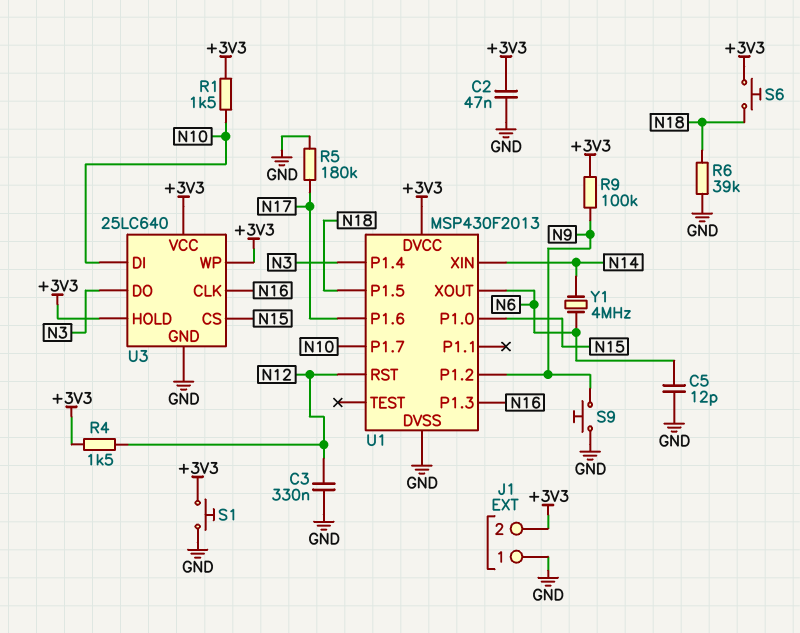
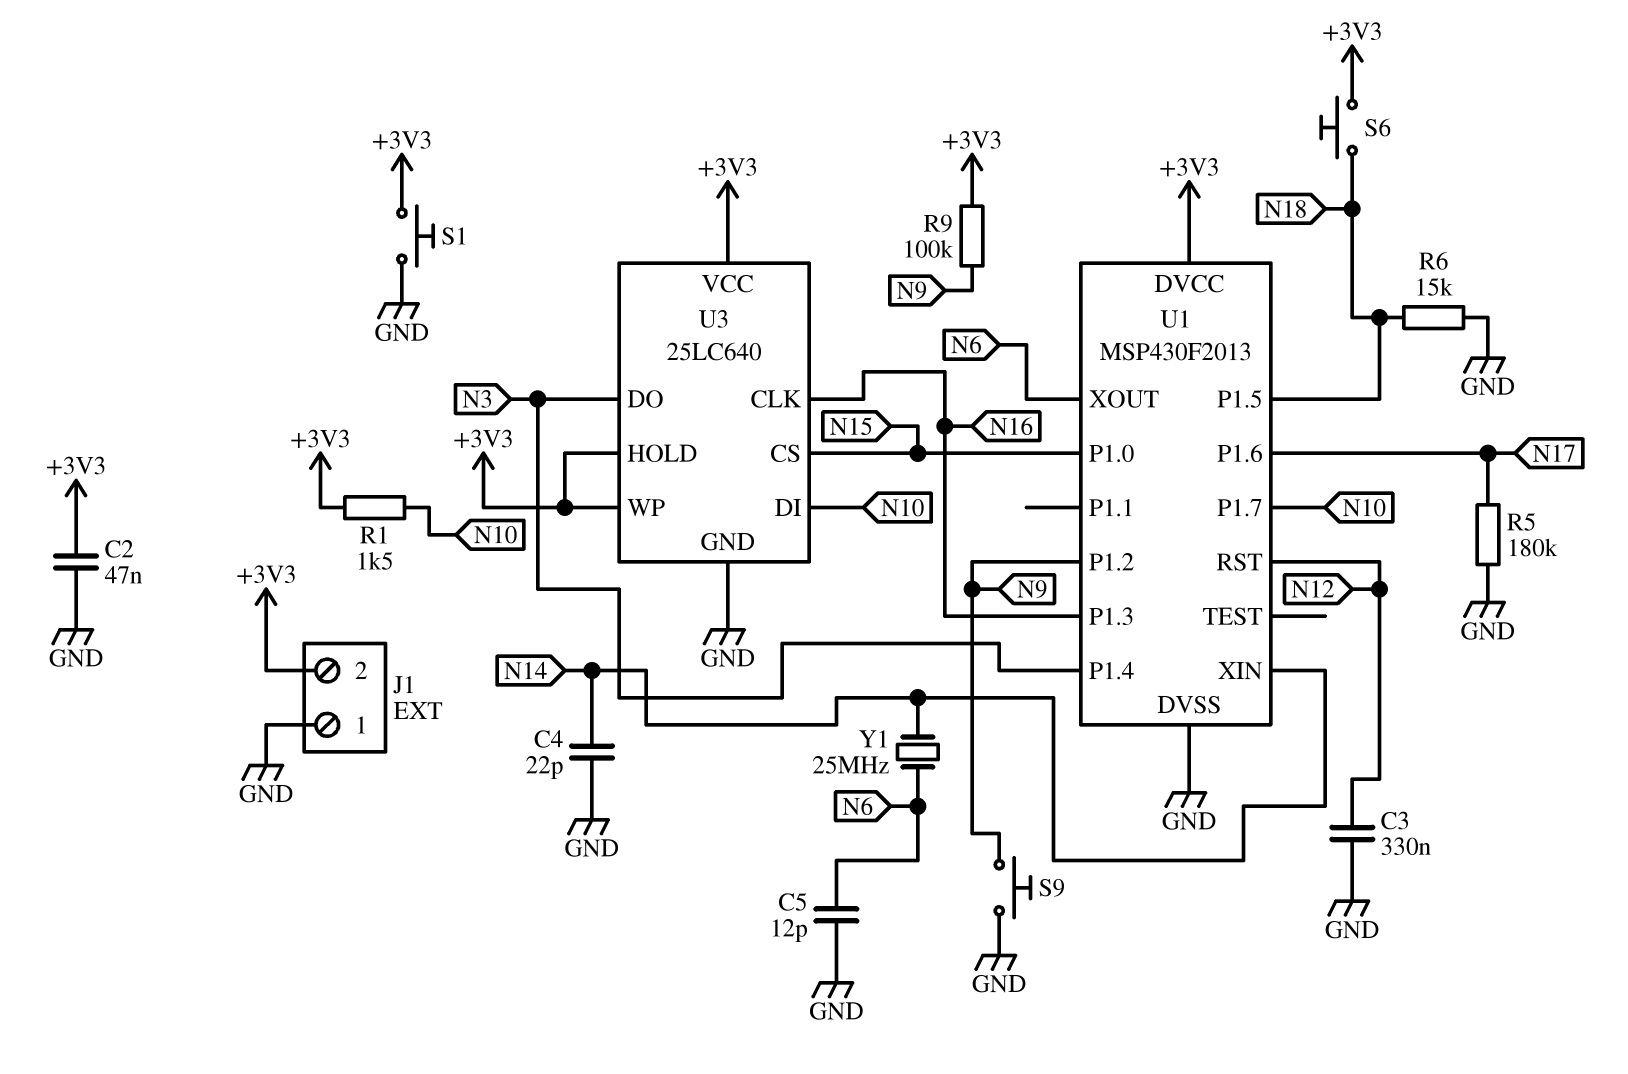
C4: none -> 22pF (GND, N14)
R4: 1.5k (+3V3, N12) -> none
R6: 39k (GND, N18) -> 15k (GND, N18)
Y1: 4MHz (N6, N14) -> 25MHz (N6, N14)

